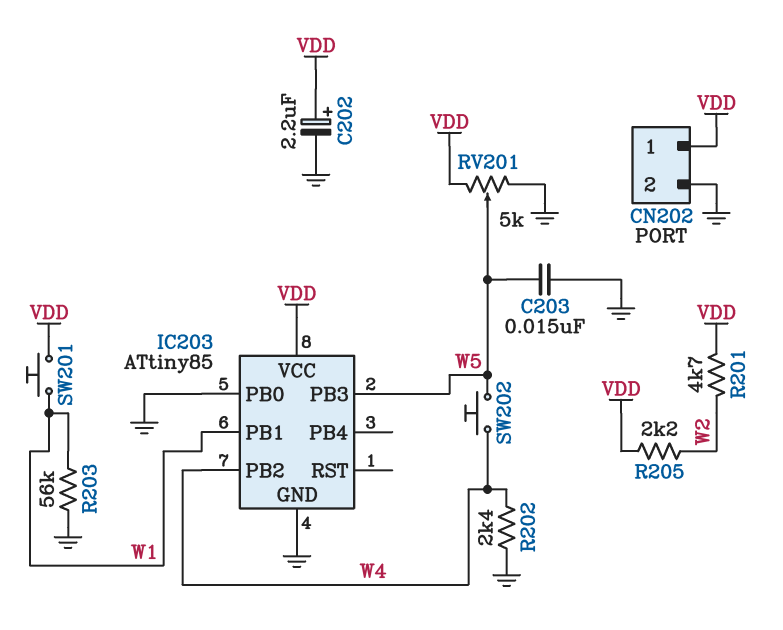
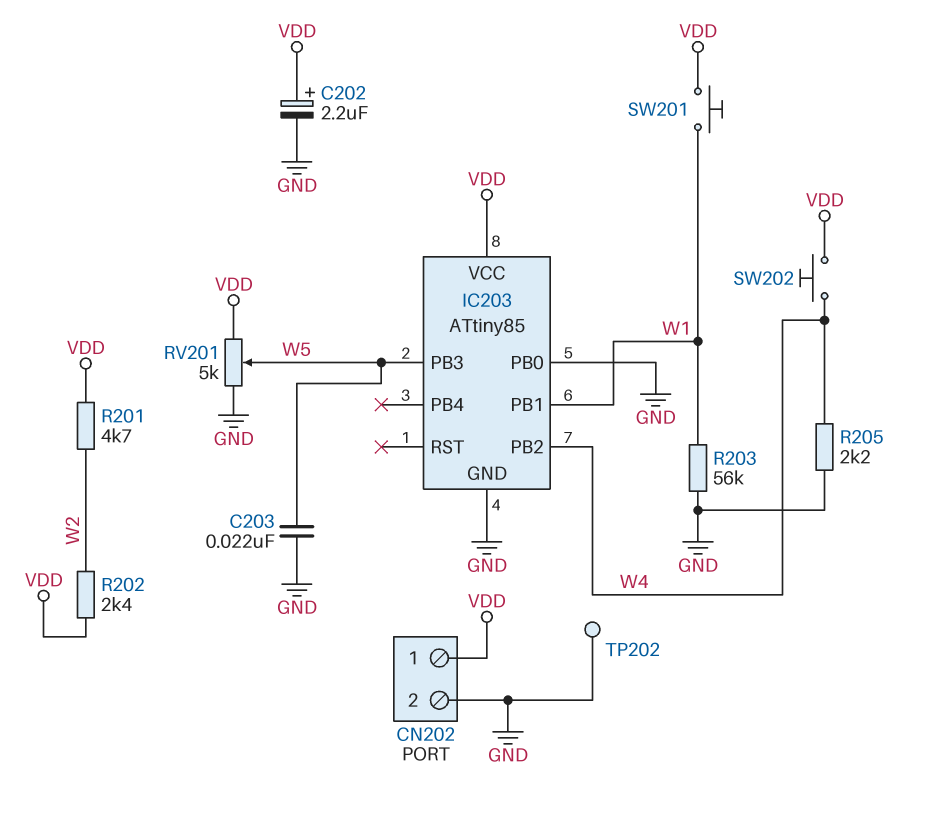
C203: 15nF (GND, W5) -> 22nF (GND, W5)
R202: 2.4k (GND, W4) -> 2.4k (VDD, W2)
R205: 2.2k (VDD, W2) -> 2.2k (GND, W4)
SW202: button (W4, W5) -> button (VDD, W4)
TP202: none -> test point (GND)

